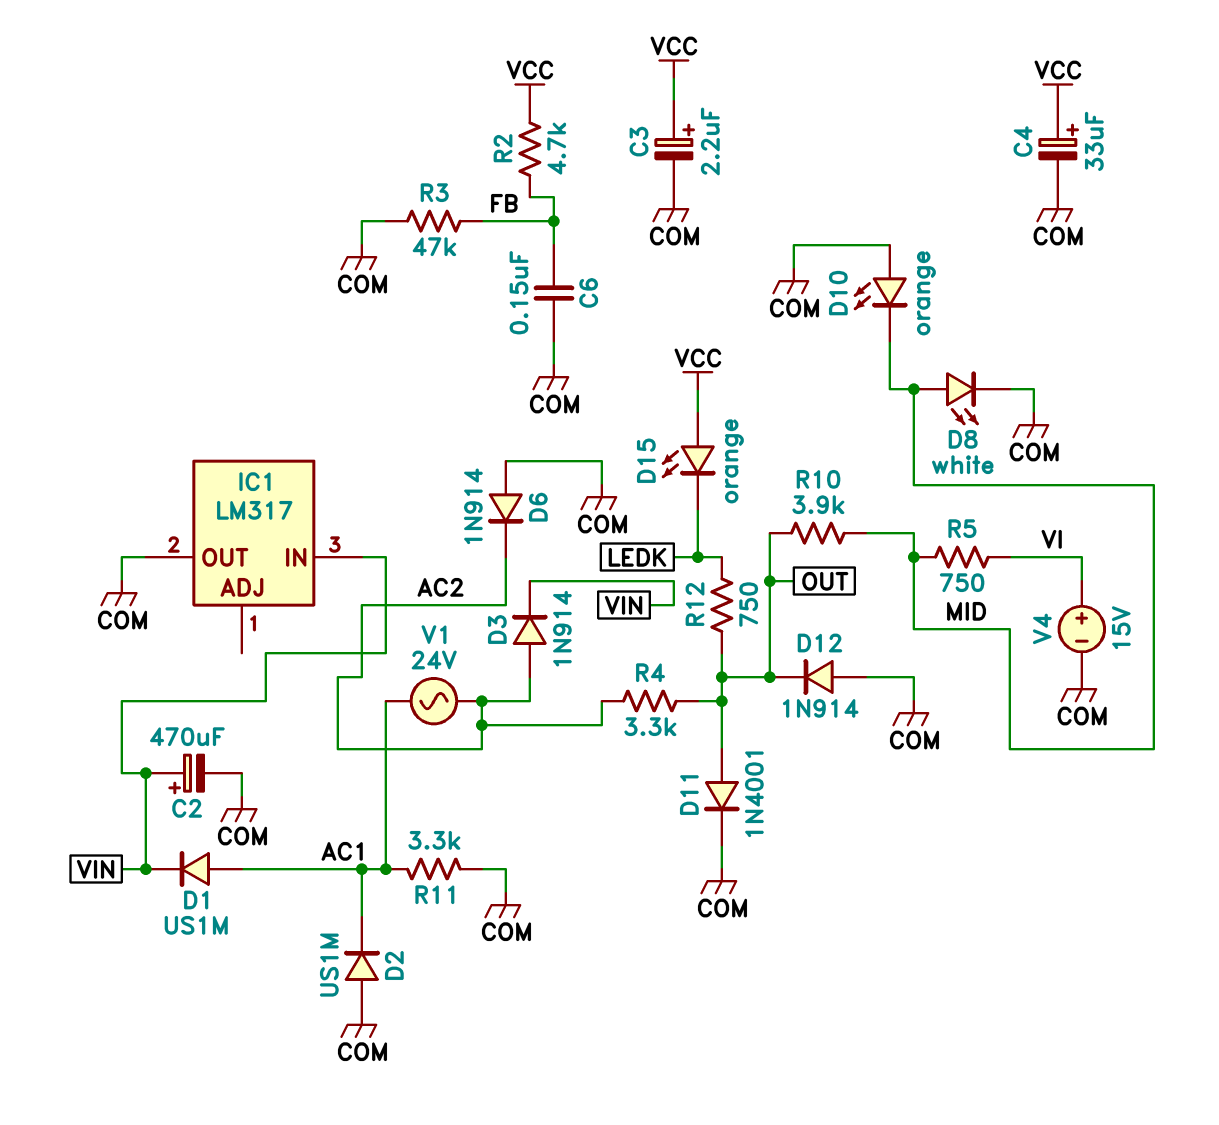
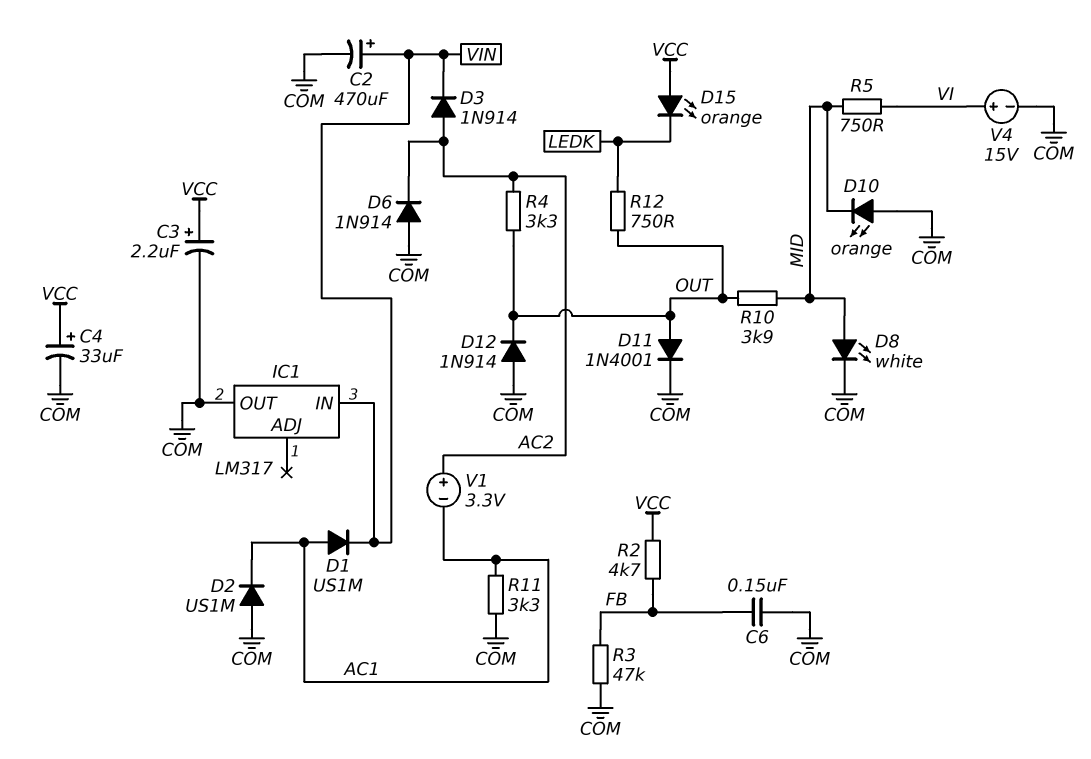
V1: AC 24V (AC1, AC2) -> 3.3V (plus AC2, minus AC1)

